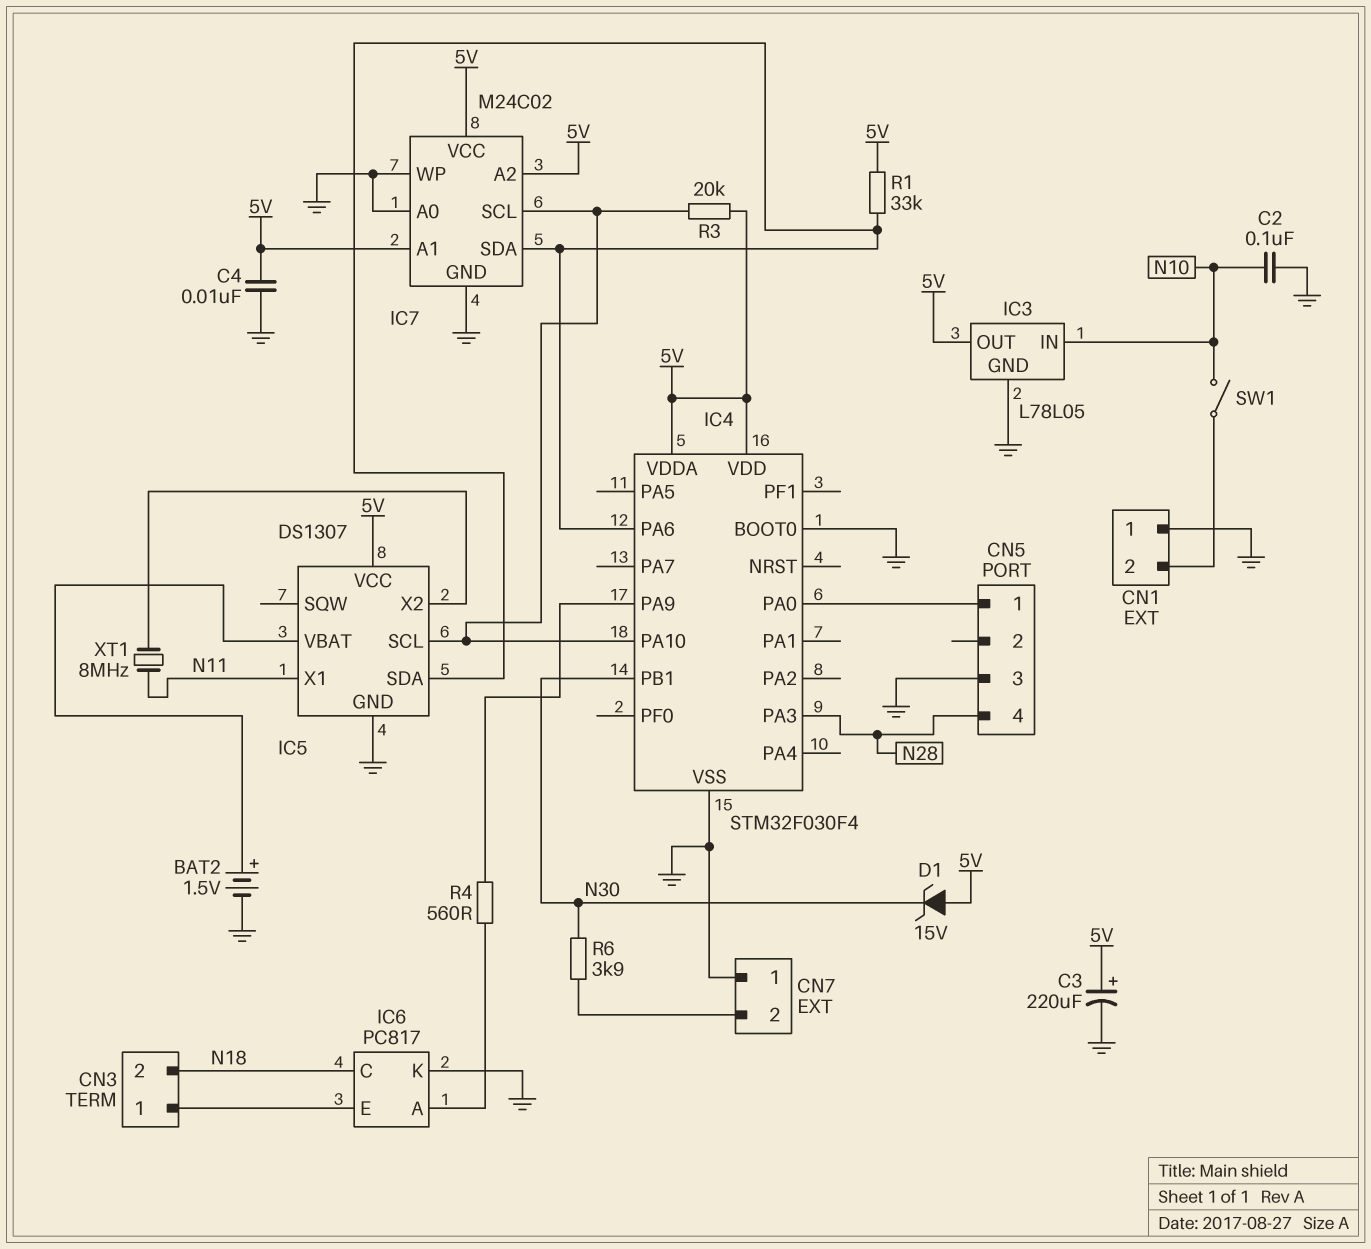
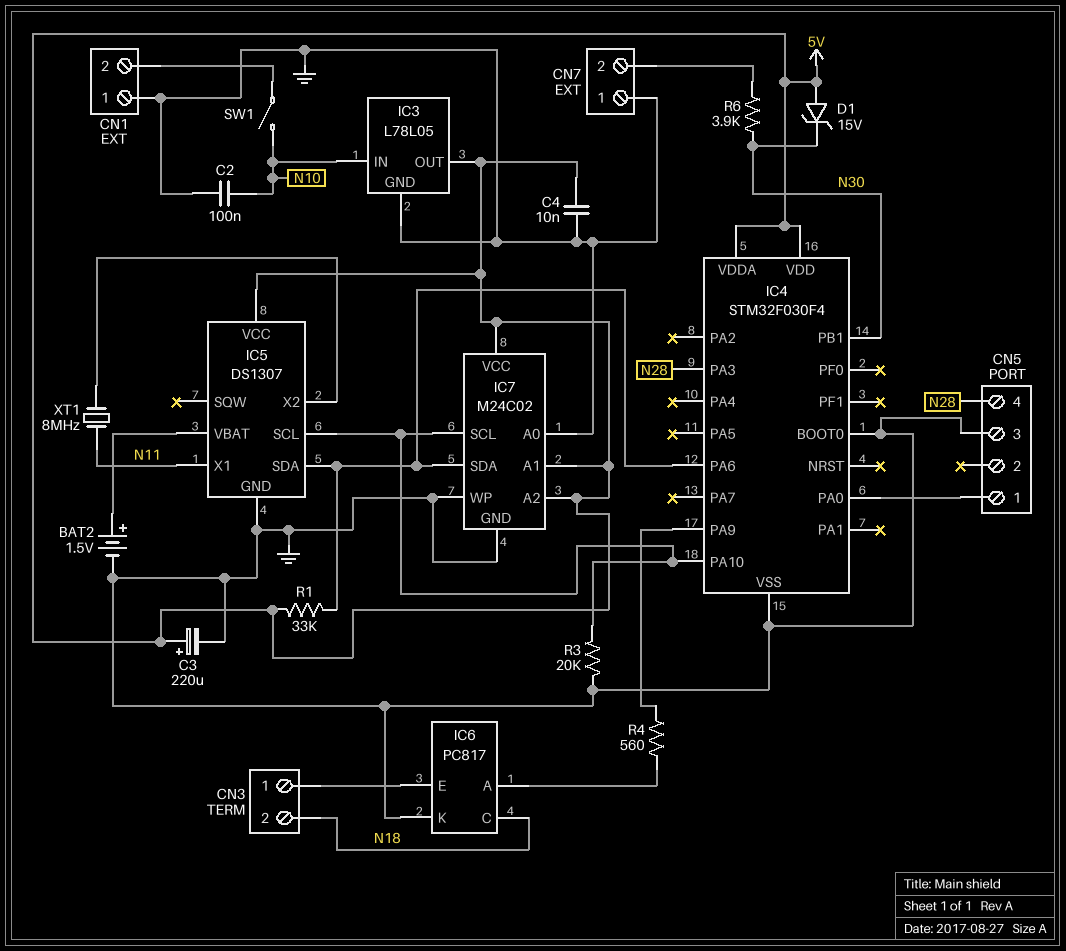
R3: 20k (5V, IC4/PA10) -> 20k (GND, IC4/PA10)

